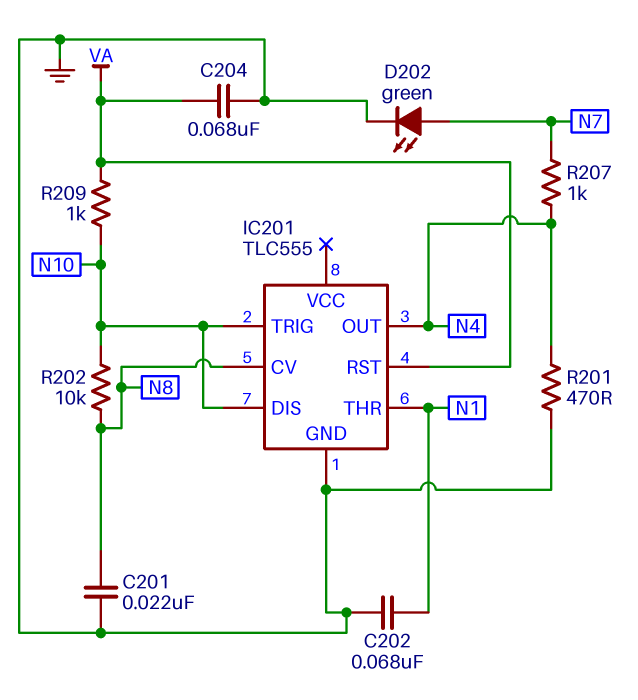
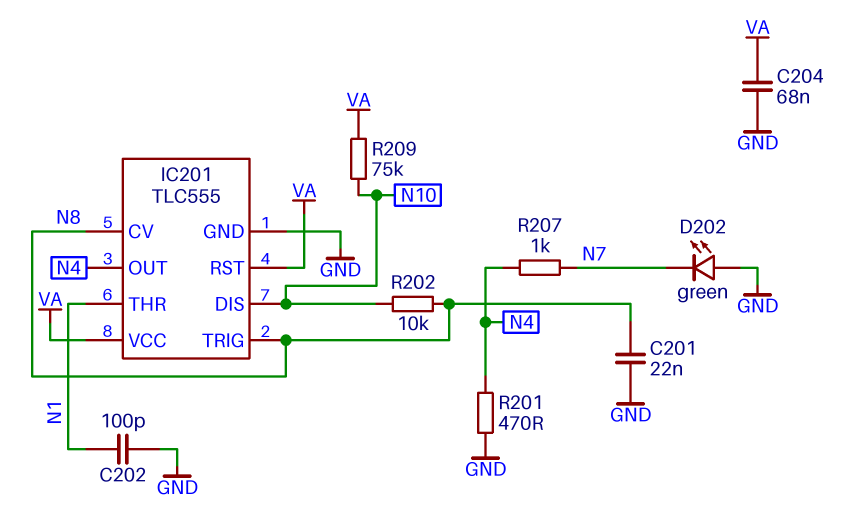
C202: 68nF (GND, N1) -> 100pF (GND, N1)
D202: LED green (A N7, K GND) -> LED green (A GND, K N7)
IC201 pin TRIG: N10 -> N8
IC201 pin VCC: none -> VA
R209: 1k (N10, VA) -> 75k (N10, VA)

